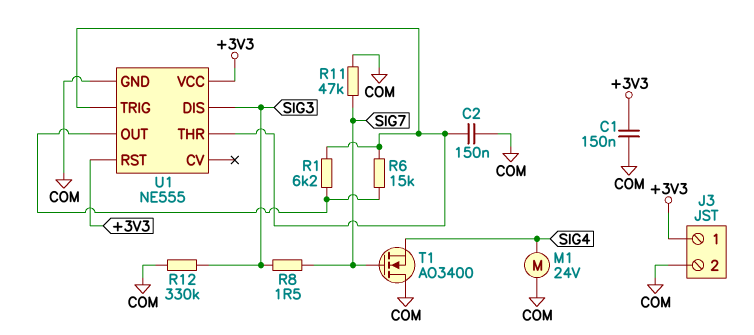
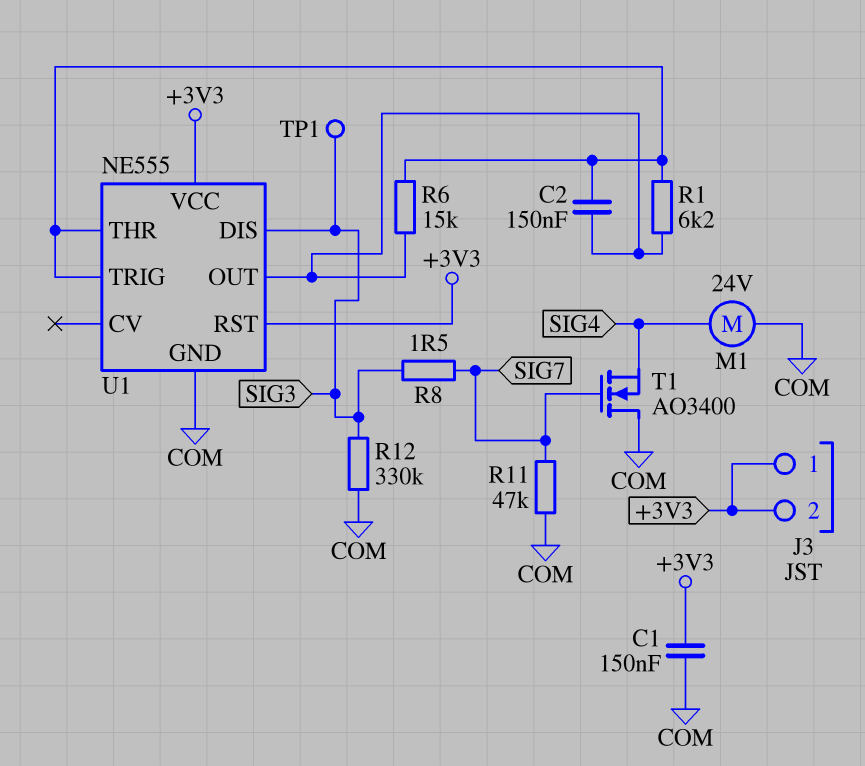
C2: 150nF (COM, U1/THR) -> 150nF (U1/OUT, U1/THR)
J3 pin 2: COM -> +3V3
TP1: none -> test point (SIG3)

